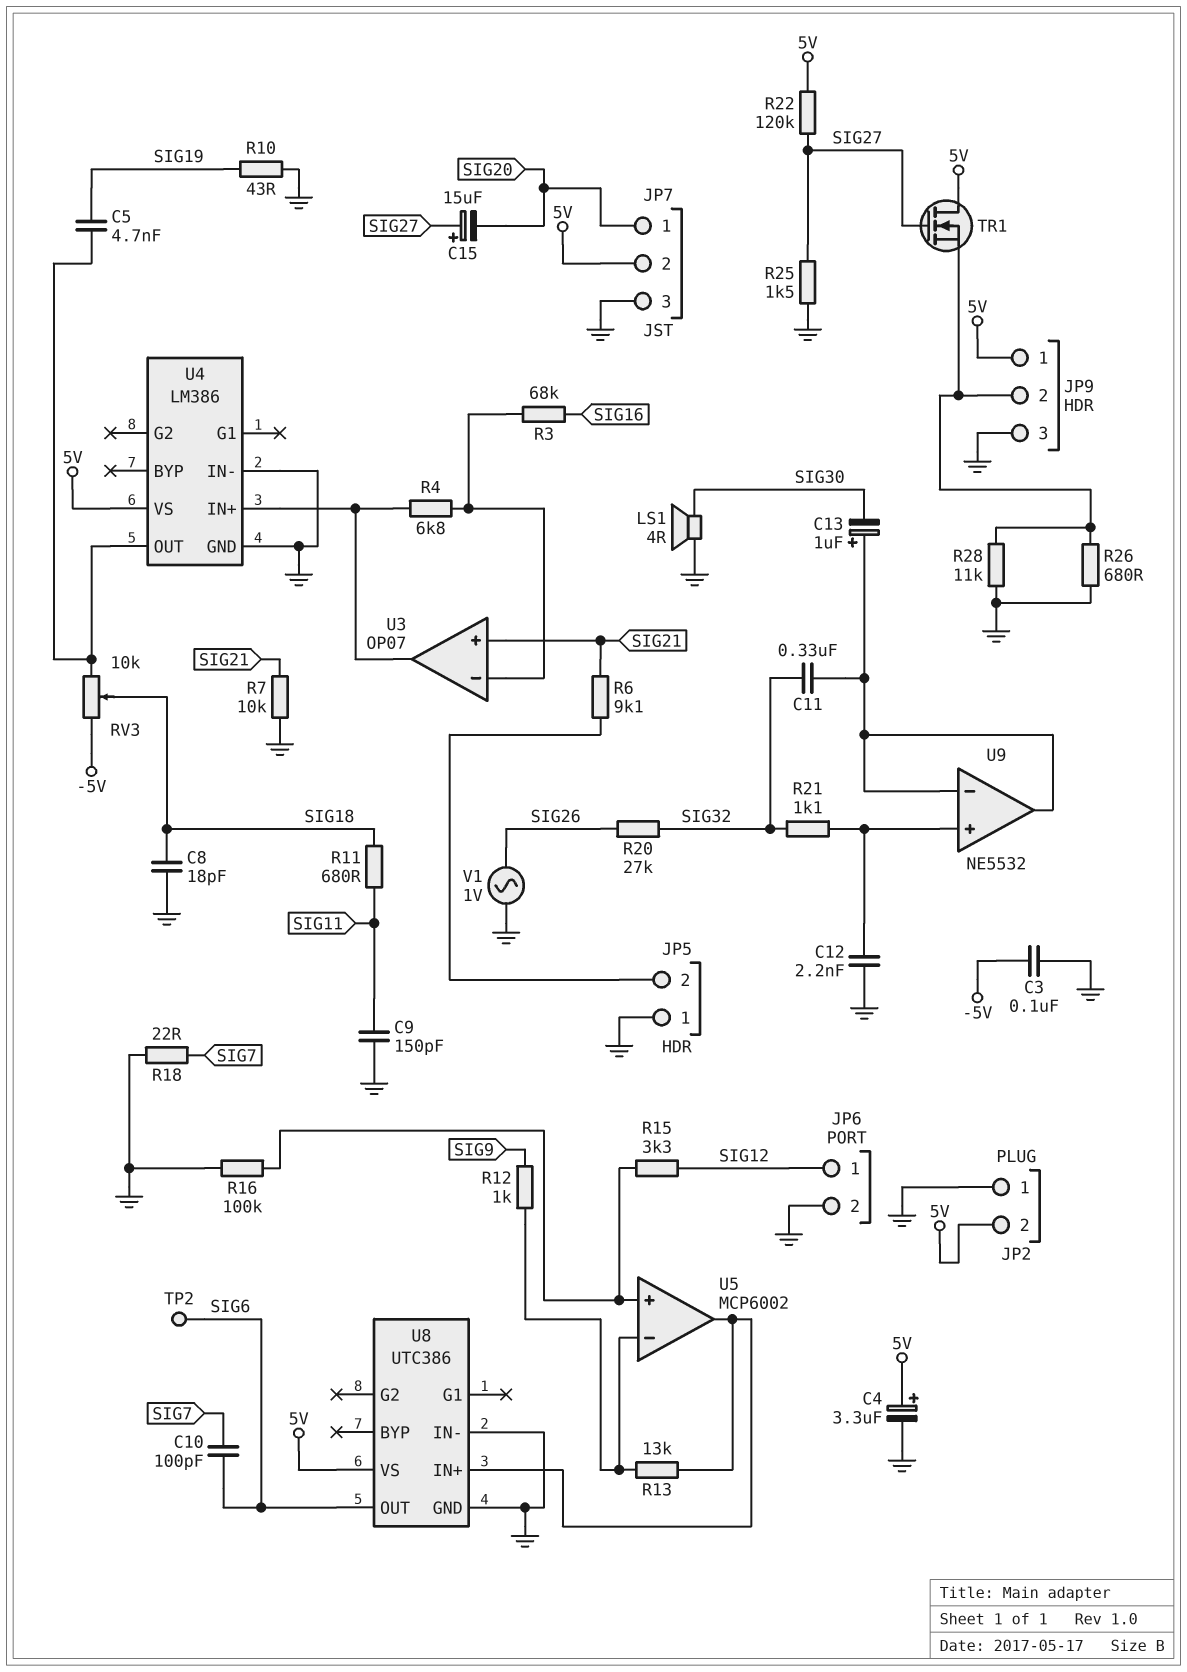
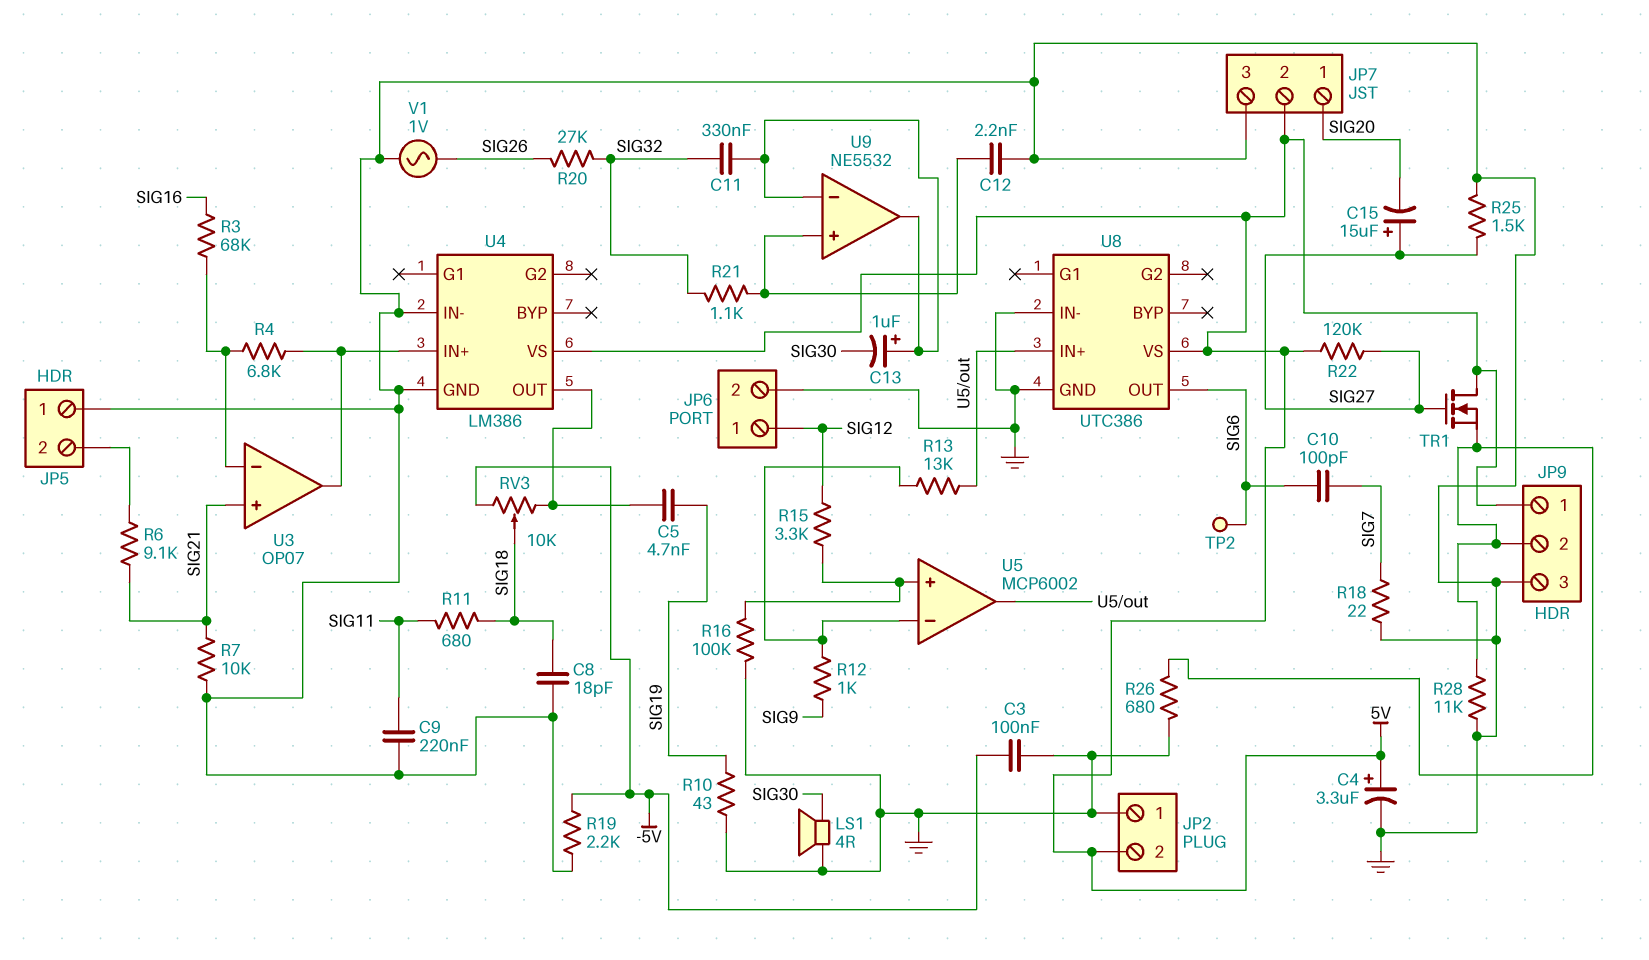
C9: 150pF (GND, SIG11) -> 220nF (GND, SIG11)
R19: none -> 2.2k (-5V, GND)

